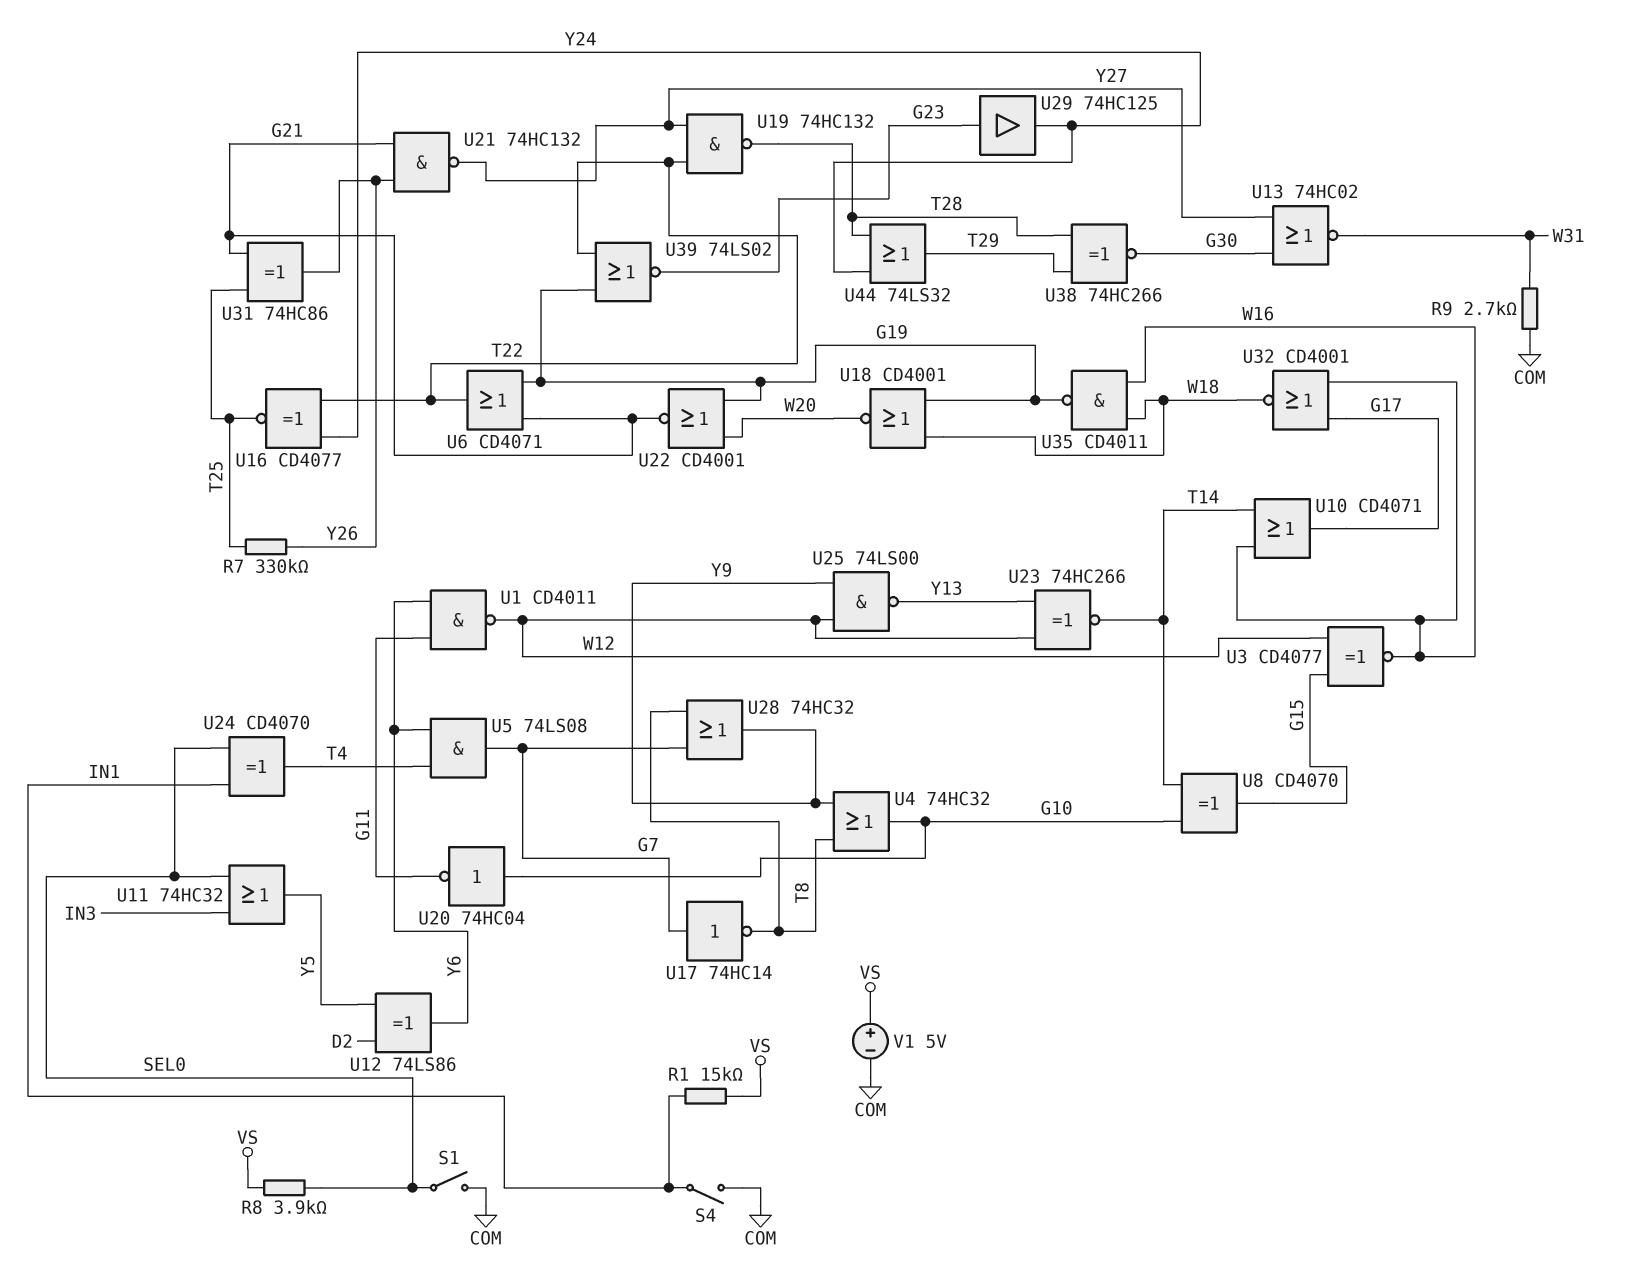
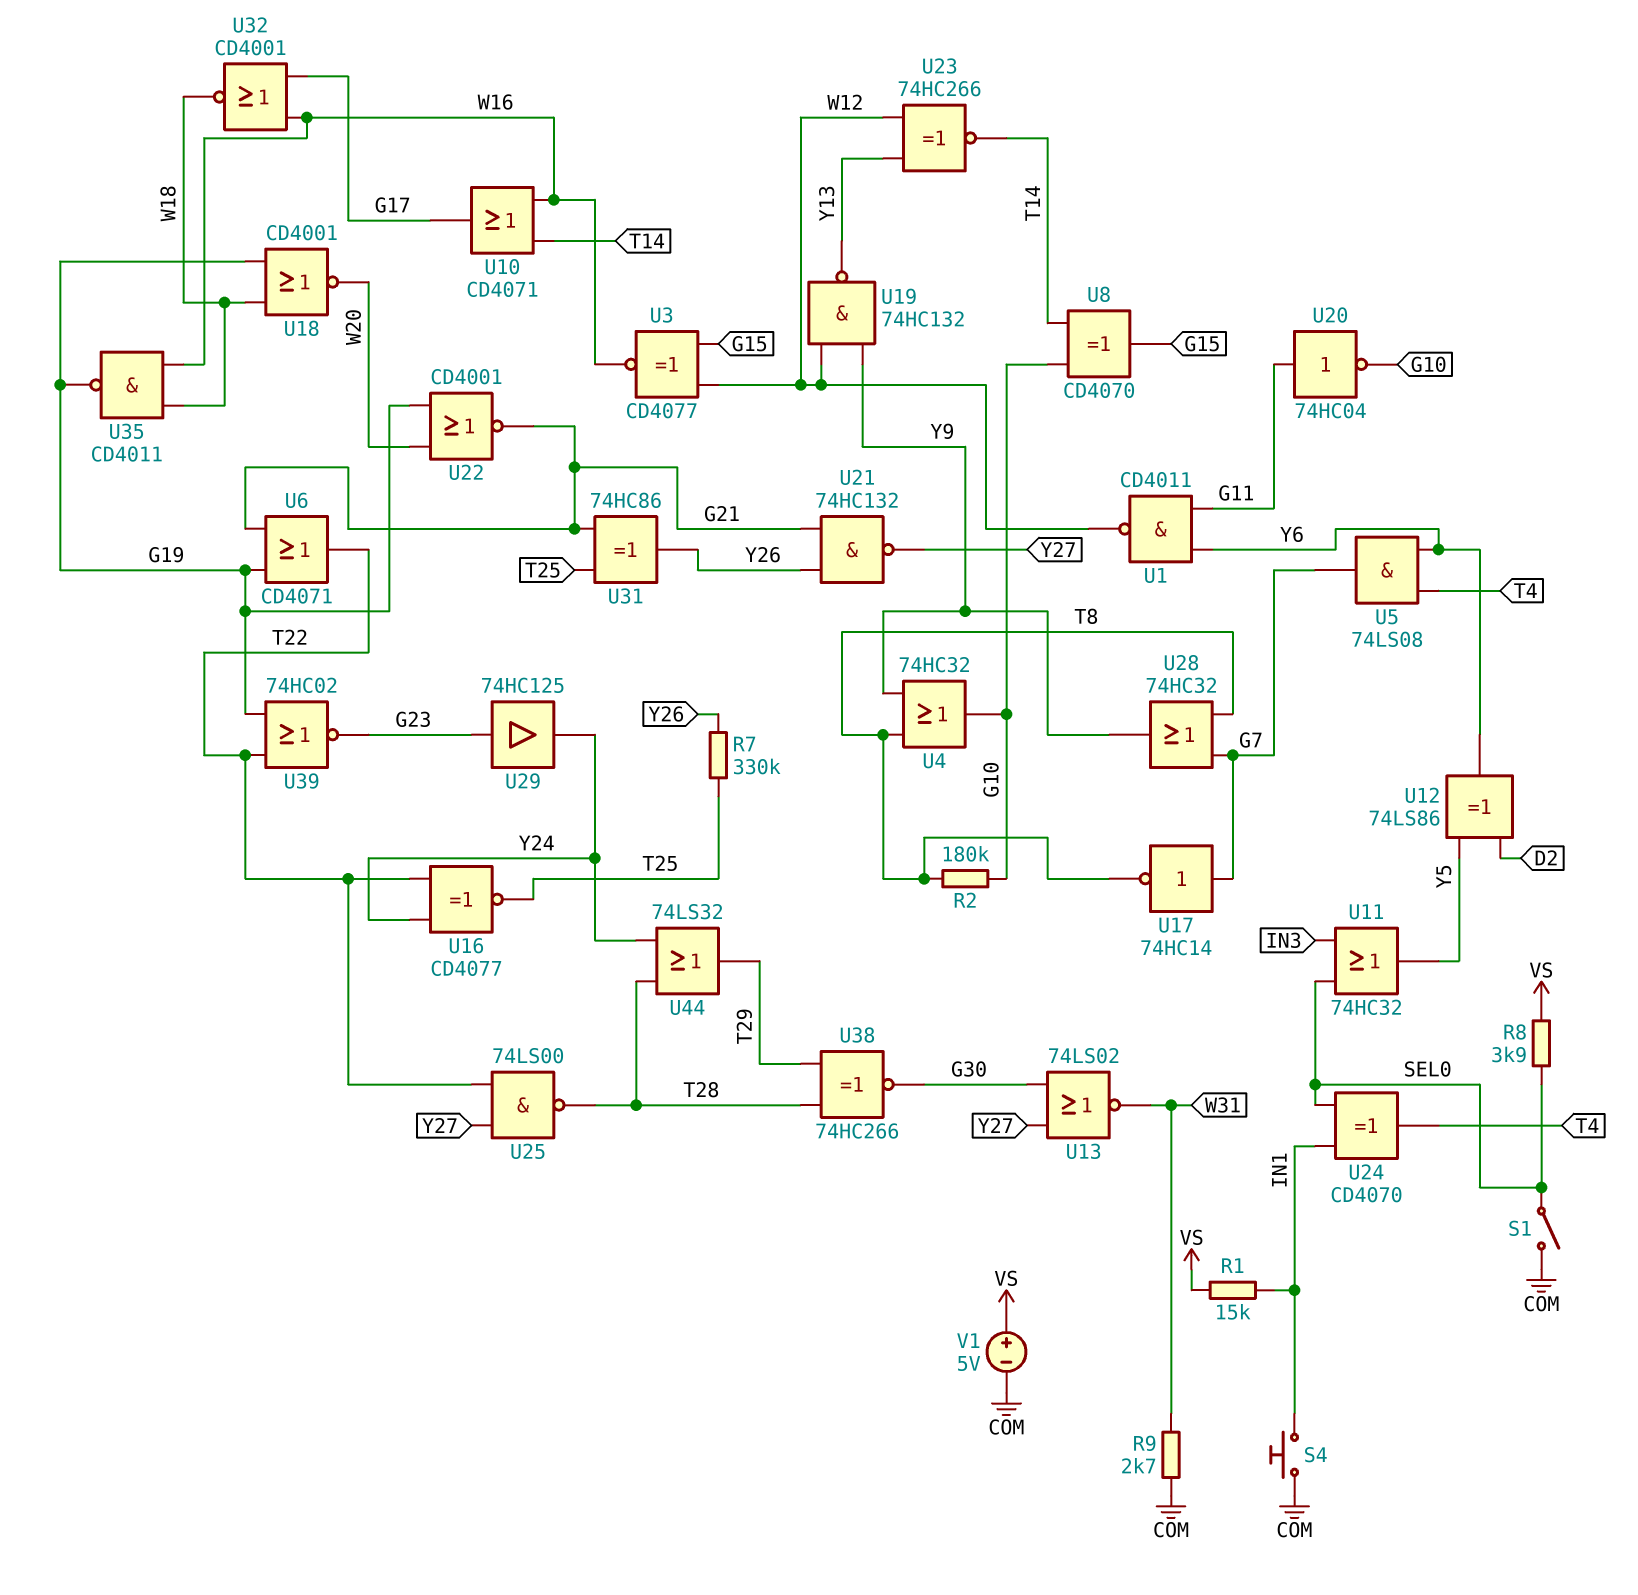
R2: none -> 180k (G10, T8)
S4: switch (COM, IN1) -> button (COM, IN1)
U13: NOR 74HC02 (in G30, in Y27, out W31) -> NOR 74LS02 (in G30, in Y27, out W31)
U19: NAND 74HC132 (in T22, in Y27, out T28) -> NAND 74HC132 (in W12, in Y9, out Y13)
U20: NOT 74HC04 (in G10, out G11) -> NOT 74HC04 (in G11, out G10)
U25: NAND 74LS00 (in W12, in Y9, out Y13) -> NAND 74LS00 (in T22, in Y27, out T28)
U39: NOR 74LS02 (in G19, in T22, out G23) -> NOR 74HC02 (in G19, in T22, out G23)

